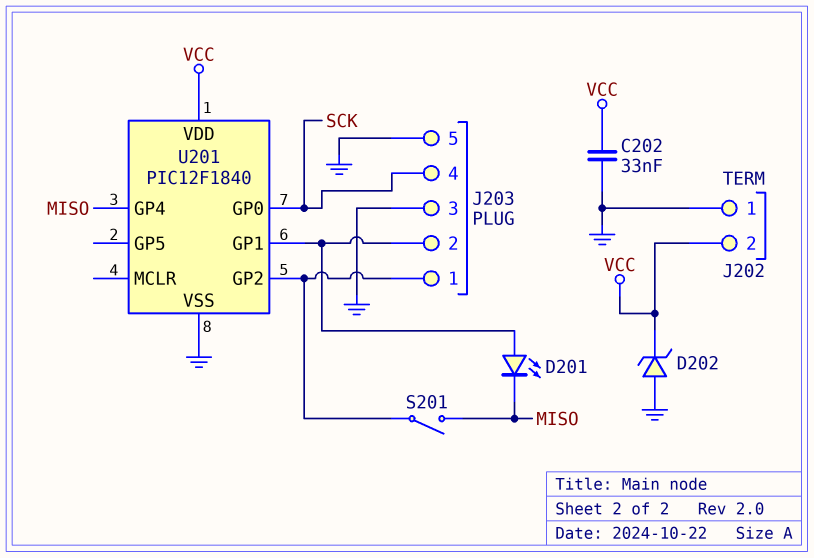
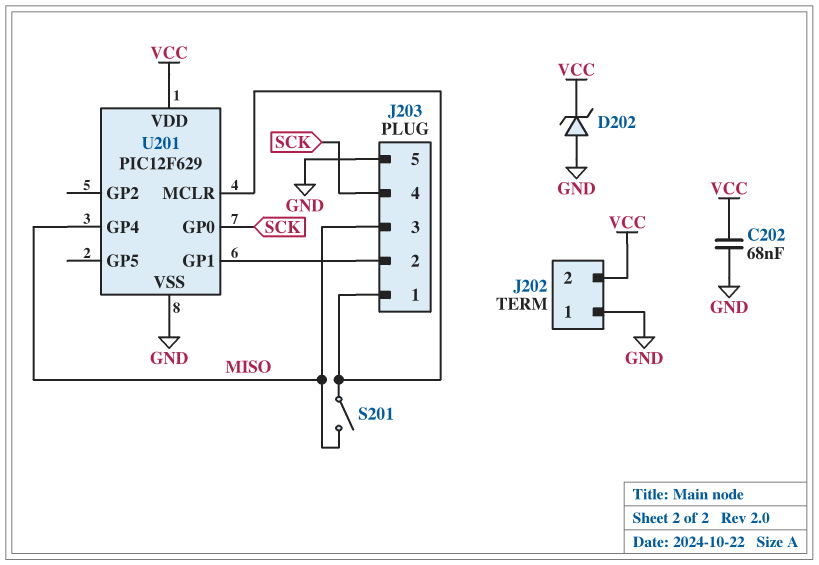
C202: 33nF (GND, VCC) -> 68nF (GND, VCC)
D201: LED (A J203/2, K MISO) -> none
J203 pin 3: GND -> MISO
U201: PIC12F1840 -> PIC12F629
U201 pin GP2: J203/1 -> none
U201 pin MCLR: none -> J203/1

